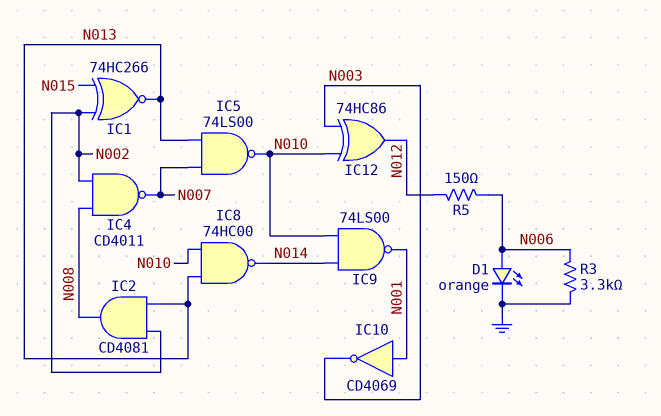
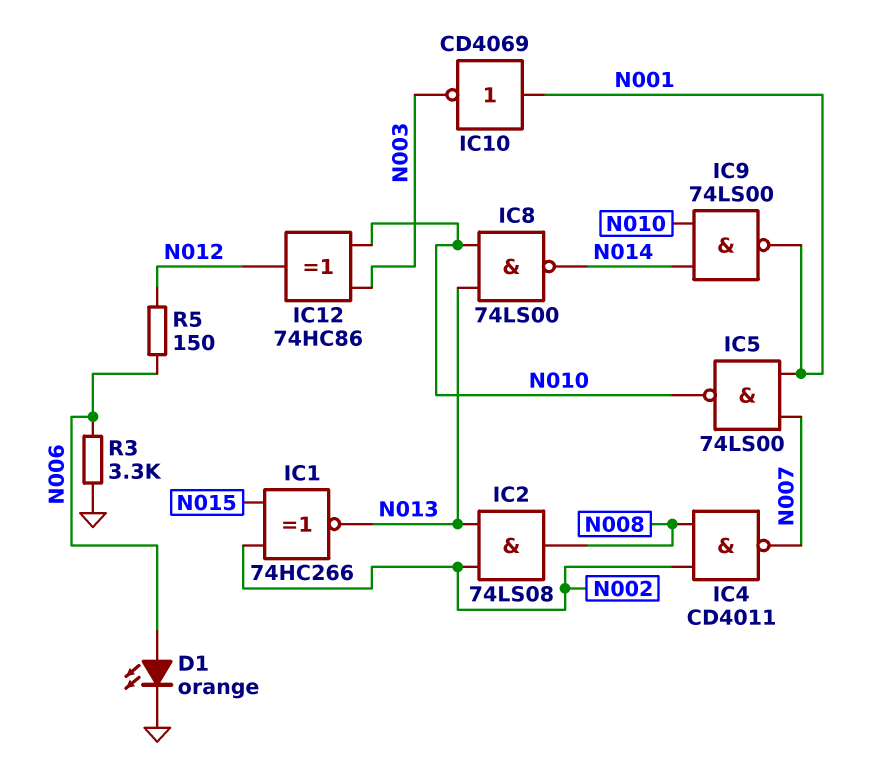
IC2: AND CD4081 (in N002, in N013, out N008) -> AND 74LS08 (in N002, in N013, out N008)
IC5: NAND 74LS00 (in N007, in N013, out N010) -> NAND 74LS00 (in N001, in N007, out N010)
IC8: NAND 74HC00 (in N010, in N013, out N014) -> NAND 74LS00 (in N010, in N013, out N014)

